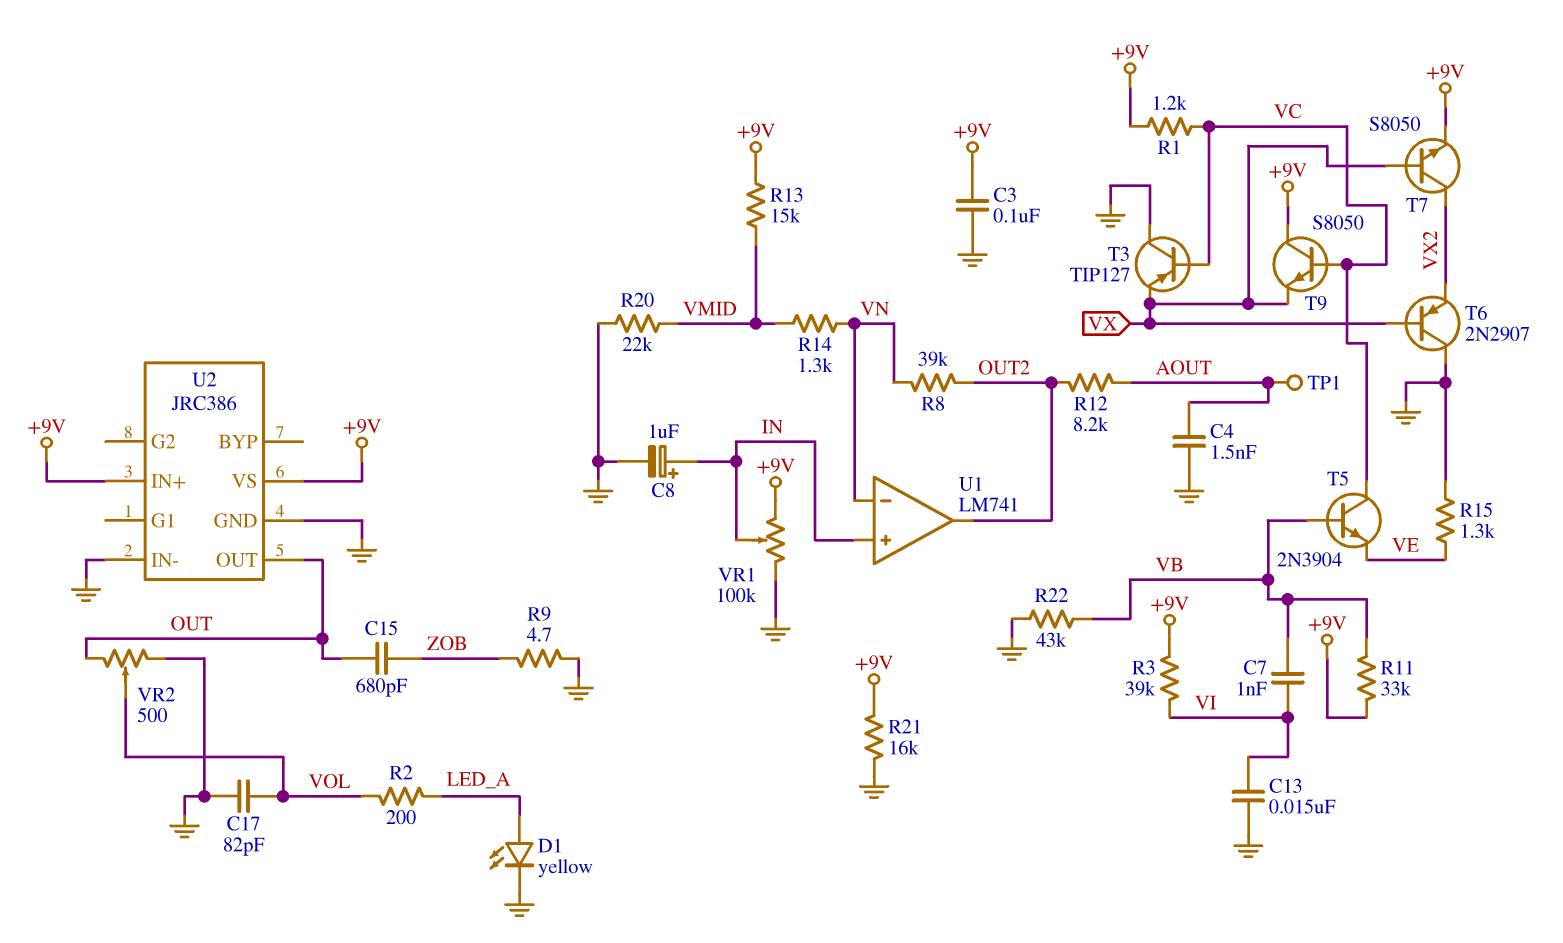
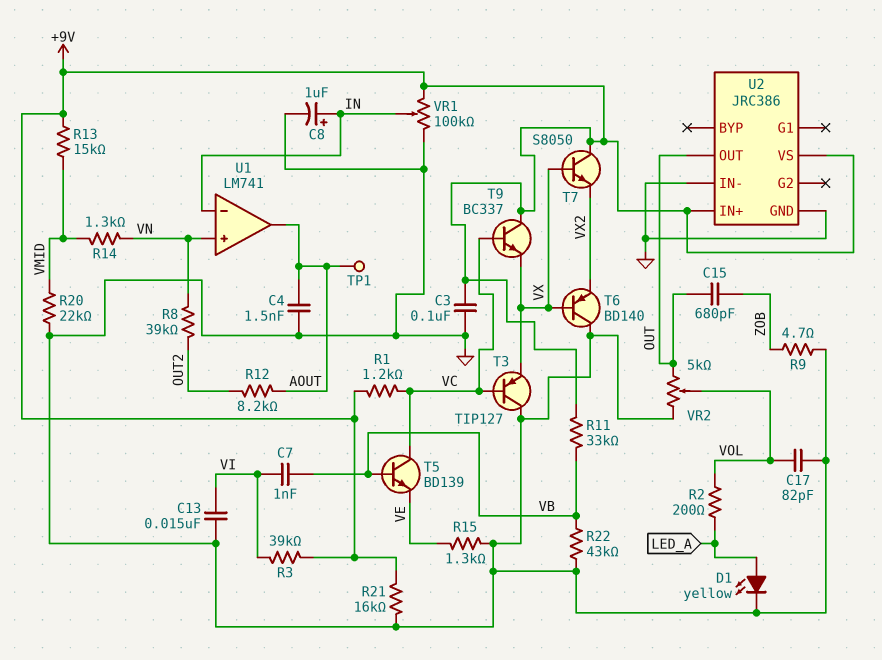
T5: NPN 2N3904 (B VB, C VC, E VE) -> NPN BD139 (B VB, C VC, E VE)
T6: PNP 2N2907 (B VX, C GND, E VX2) -> PNP BD140 (B VX, C GND, E VX2)
T7: NPN S8050 (B VX, C VX2, E +9V) -> NPN S8050 (B VX, C +9V, E VX2)
T9: NPN S8050 (B VC, C +9V, E VX) -> NPN BC337 (B VC, C +9V, E VX)
U1 pin in+: IN -> VN
U1 pin in-: VN -> IN
U1 pin out: OUT2 -> AOUT
VR2: 500 (GND, OUT, wiper VOL) -> 5k (GND, OUT, wiper VOL)

